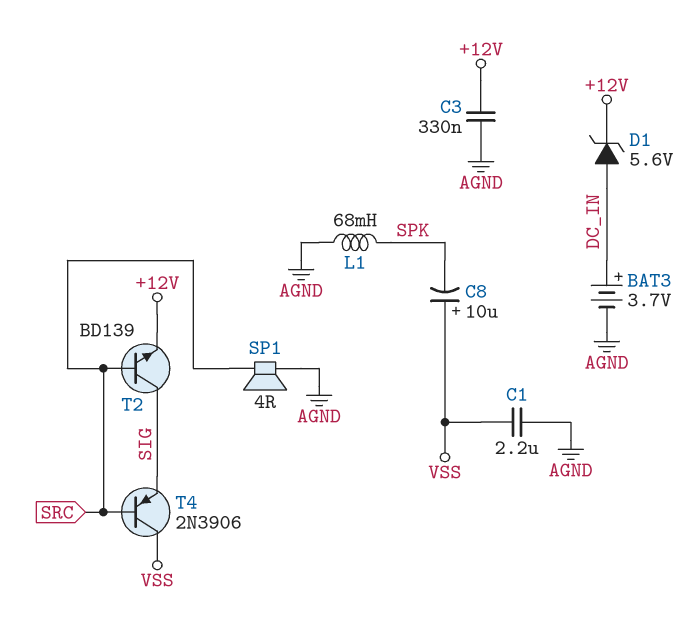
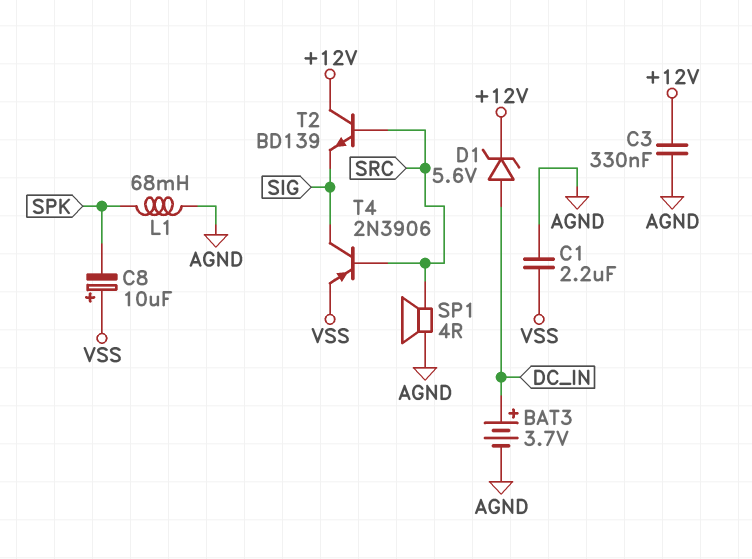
T2: NPN BD139 (B SRC, C SIG, E +12V) -> NPN BD139 (B SRC, C +12V, E SIG)
T4: PNP 2N3906 (B SRC, C VSS, E SIG) -> PNP 2N3906 (B SRC, C SIG, E VSS)

